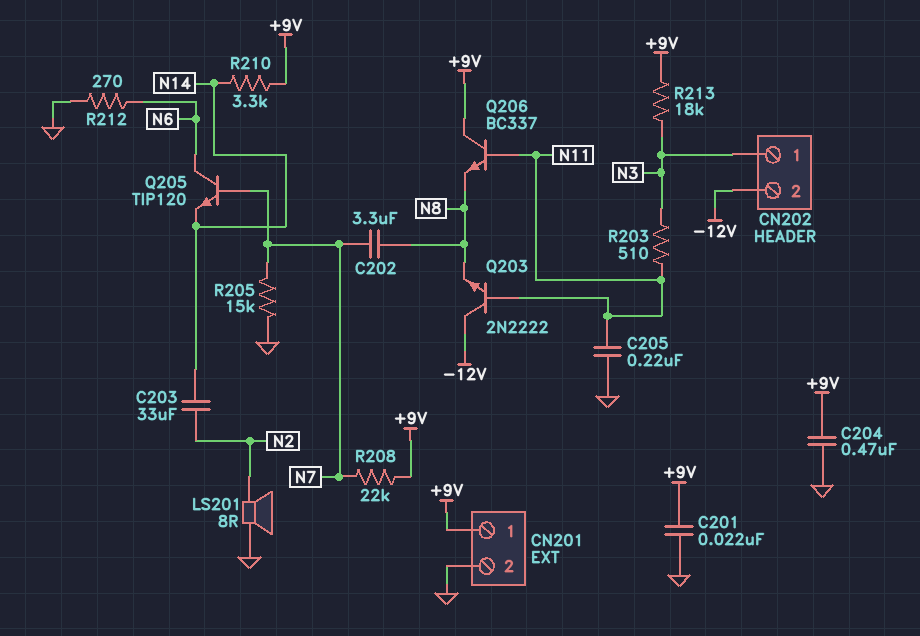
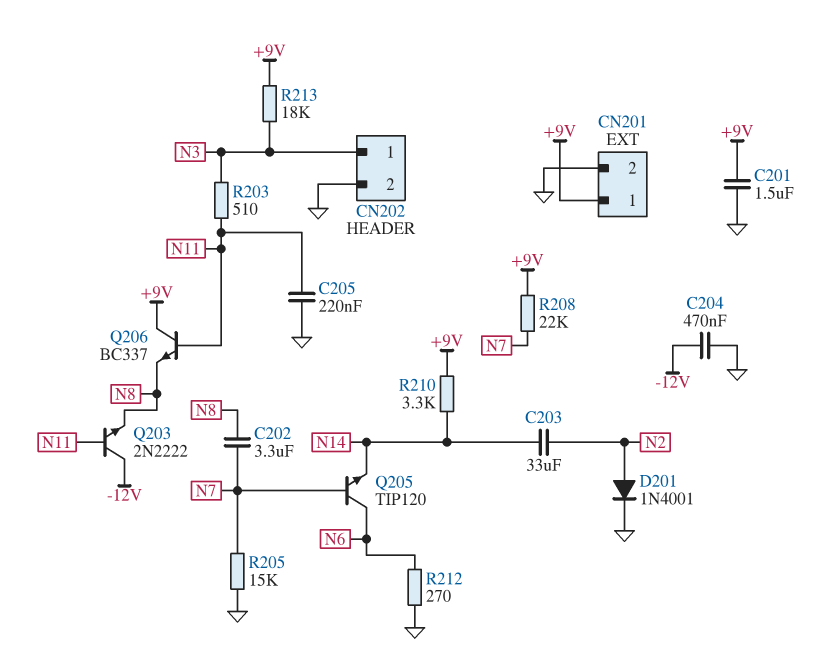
C201: 22nF (+9V, GND) -> 1.5uF (+9V, GND)
C204: 470nF (+9V, GND) -> 470nF (-12V, GND)
CN202 pin 2: -12V -> GND
D201: none -> diode 1N4001 (A N2, K GND)
LS201: speaker 8R (GND, N2) -> none

